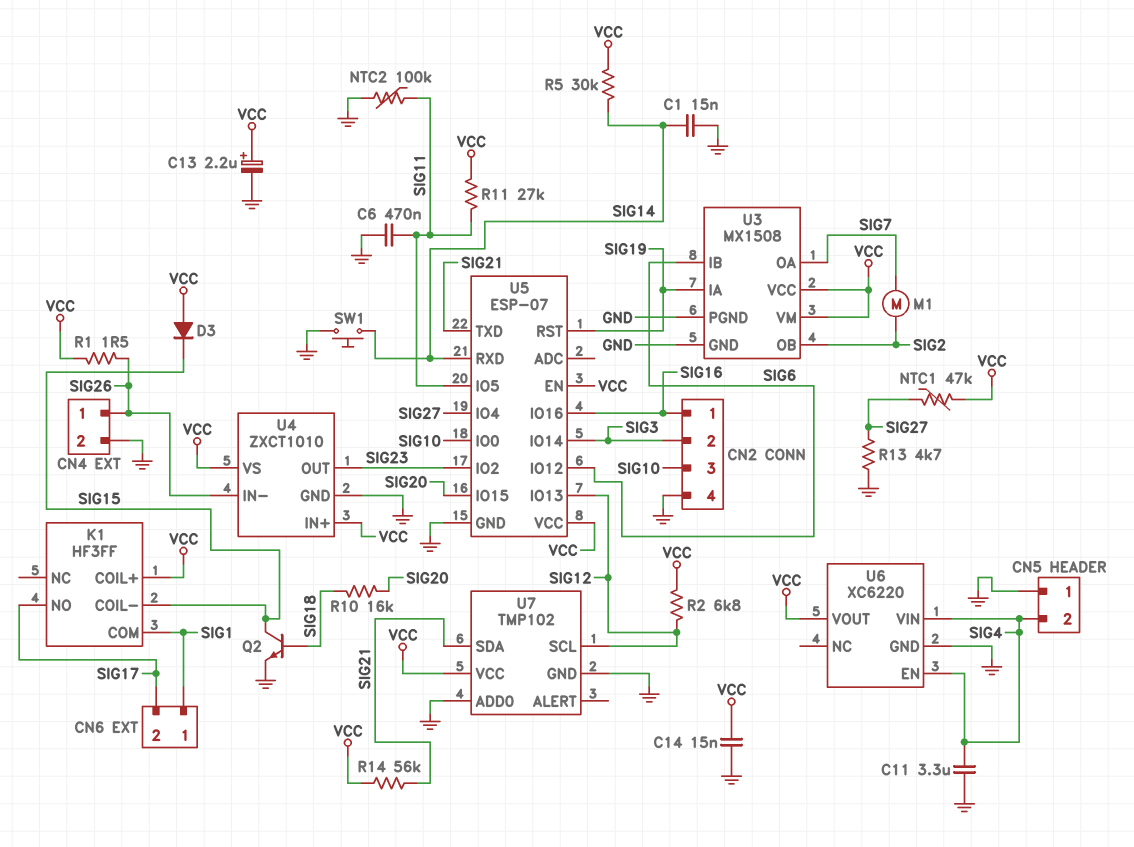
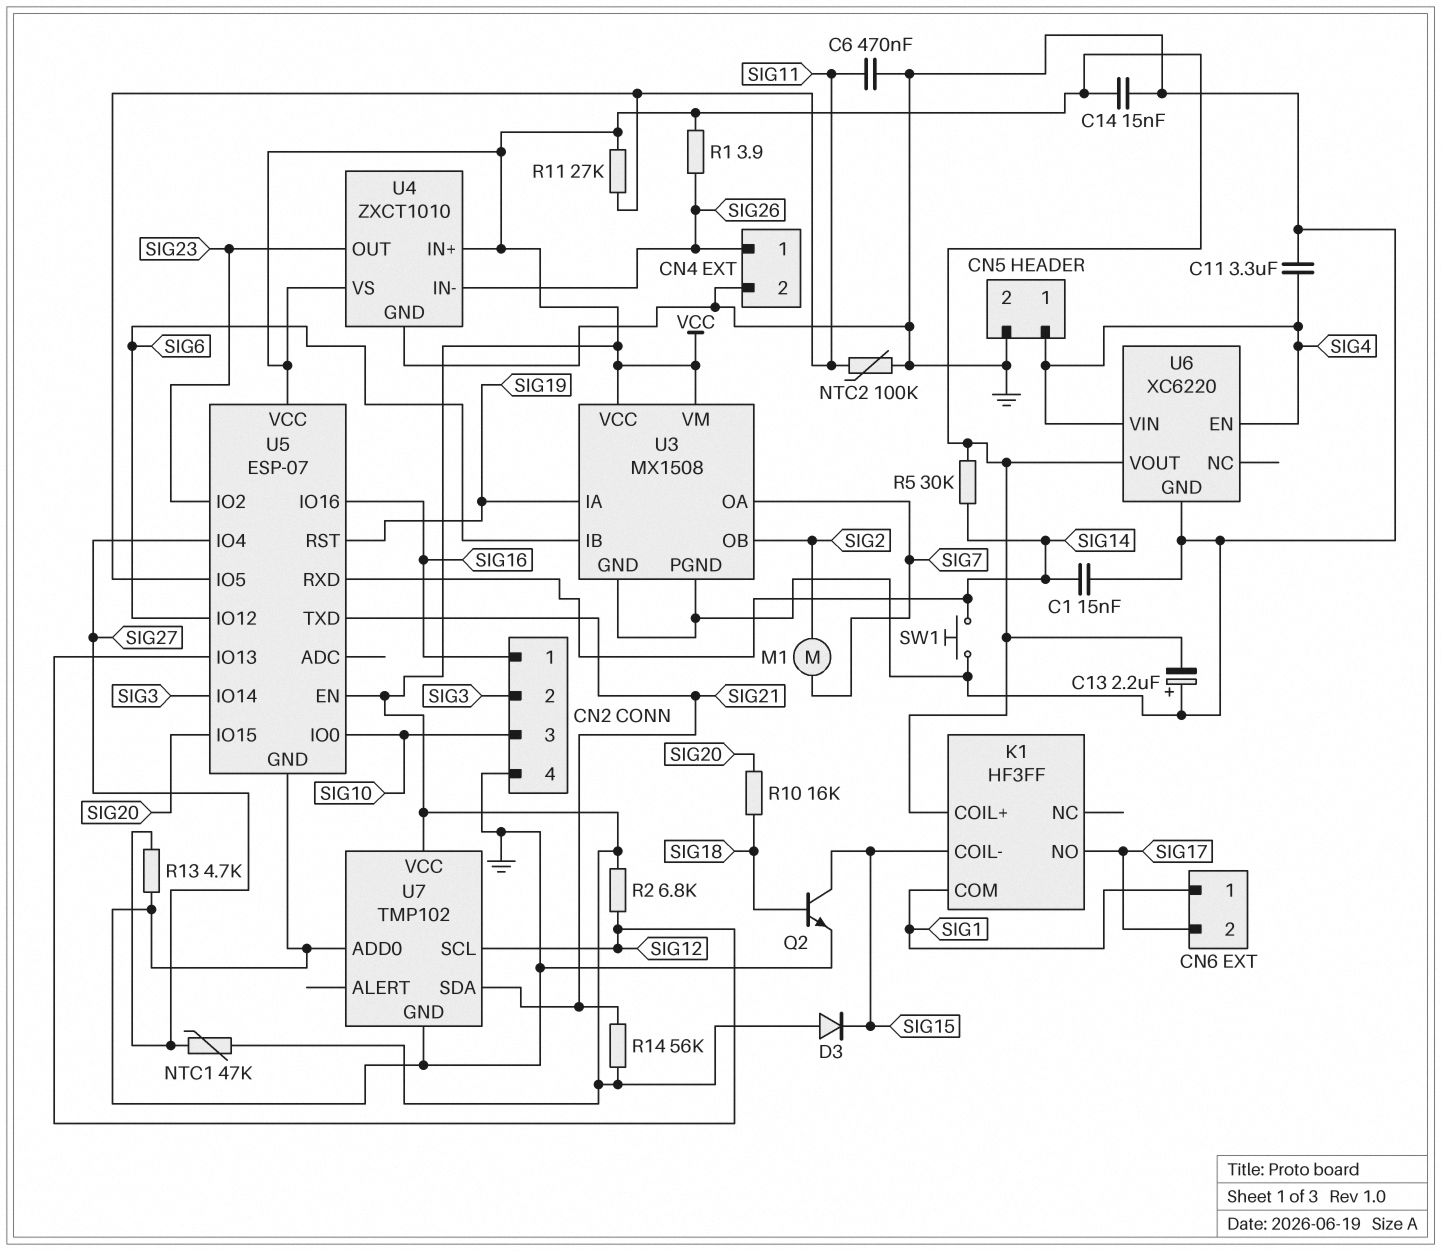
C13: 2.2uF (plus VCC, minus GND) -> 2.2uF (plus GND, minus VCC)
CN5 pin 1: GND -> SIG4
CN5 pin 2: SIG4 -> GND
R1: 1.5 (SIG26, VCC) -> 3.9 (SIG26, VCC)

